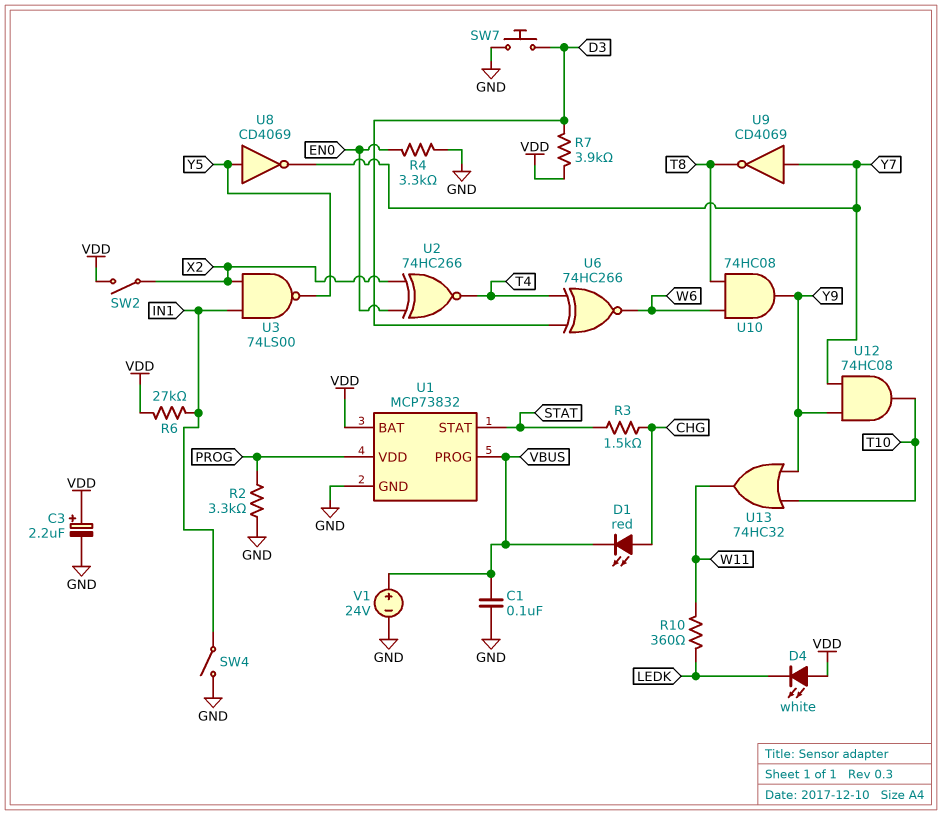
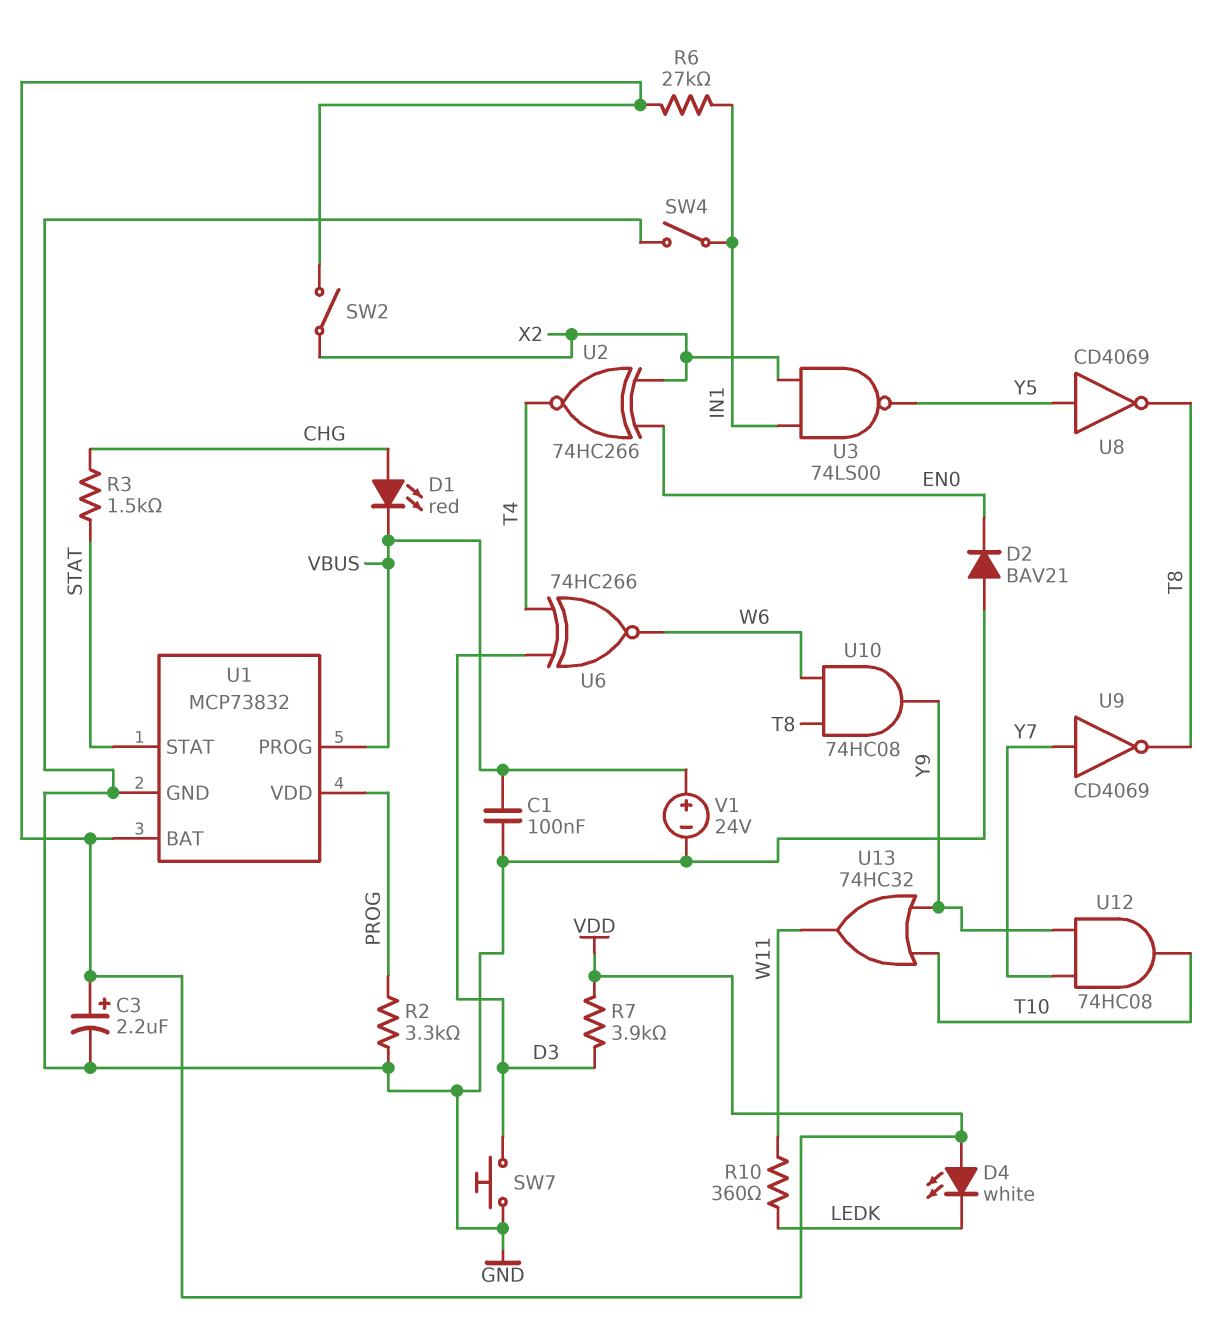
D2: none -> diode BAV21 (A GND, K EN0)
R4: 3.3k (EN0, GND) -> none
U8: NOT CD4069 (in Y5, out Y7) -> NOT CD4069 (in Y5, out T8)

